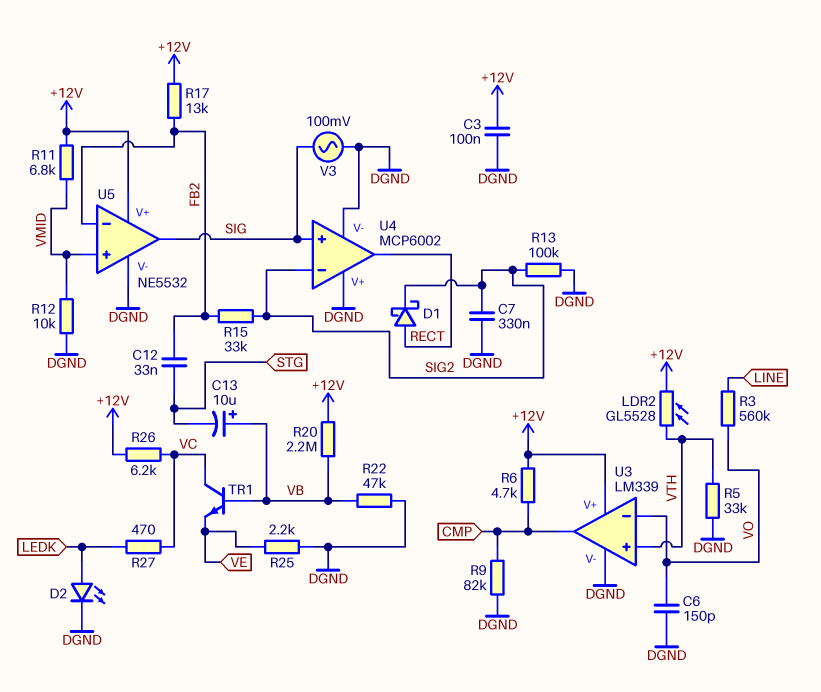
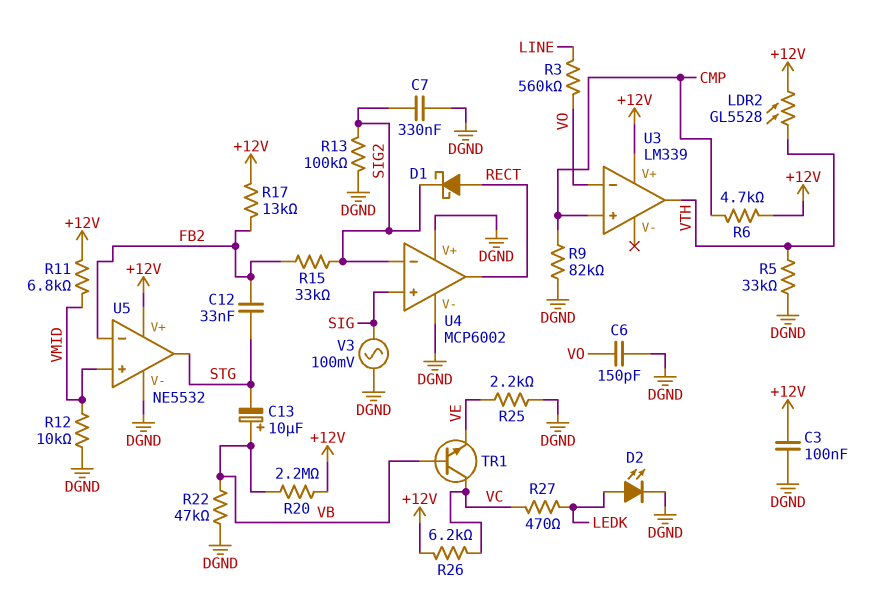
U3 pin V-: DGND -> none
U3 pin in+: VTH -> CMP
U3 pin out: CMP -> VTH
U5 pin out: SIG -> STG

